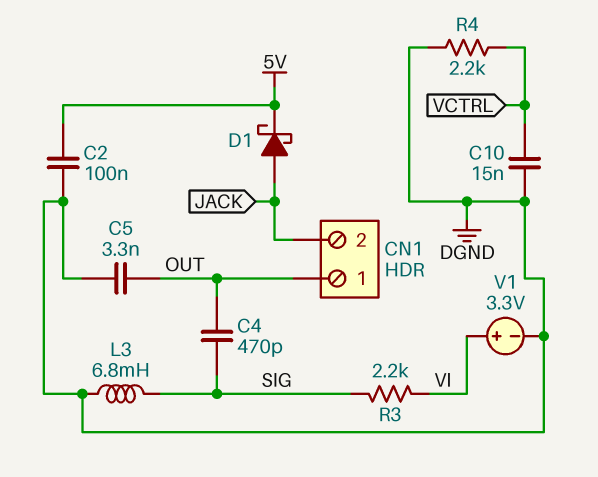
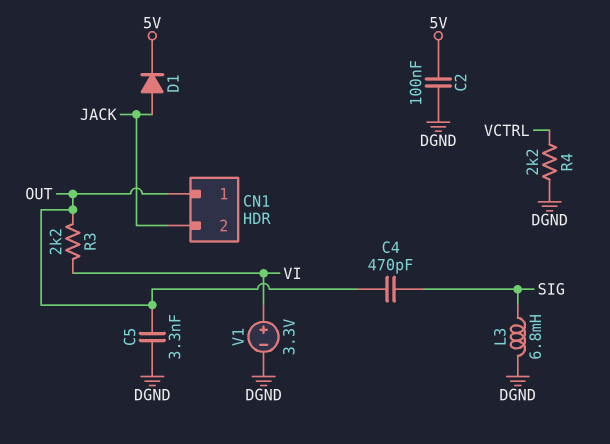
C10: 15nF (DGND, VCTRL) -> none
D1: schottky (A JACK, K 5V) -> diode (A JACK, K 5V)
R3: 2.2k (SIG, VI) -> 2.2k (OUT, VI)

